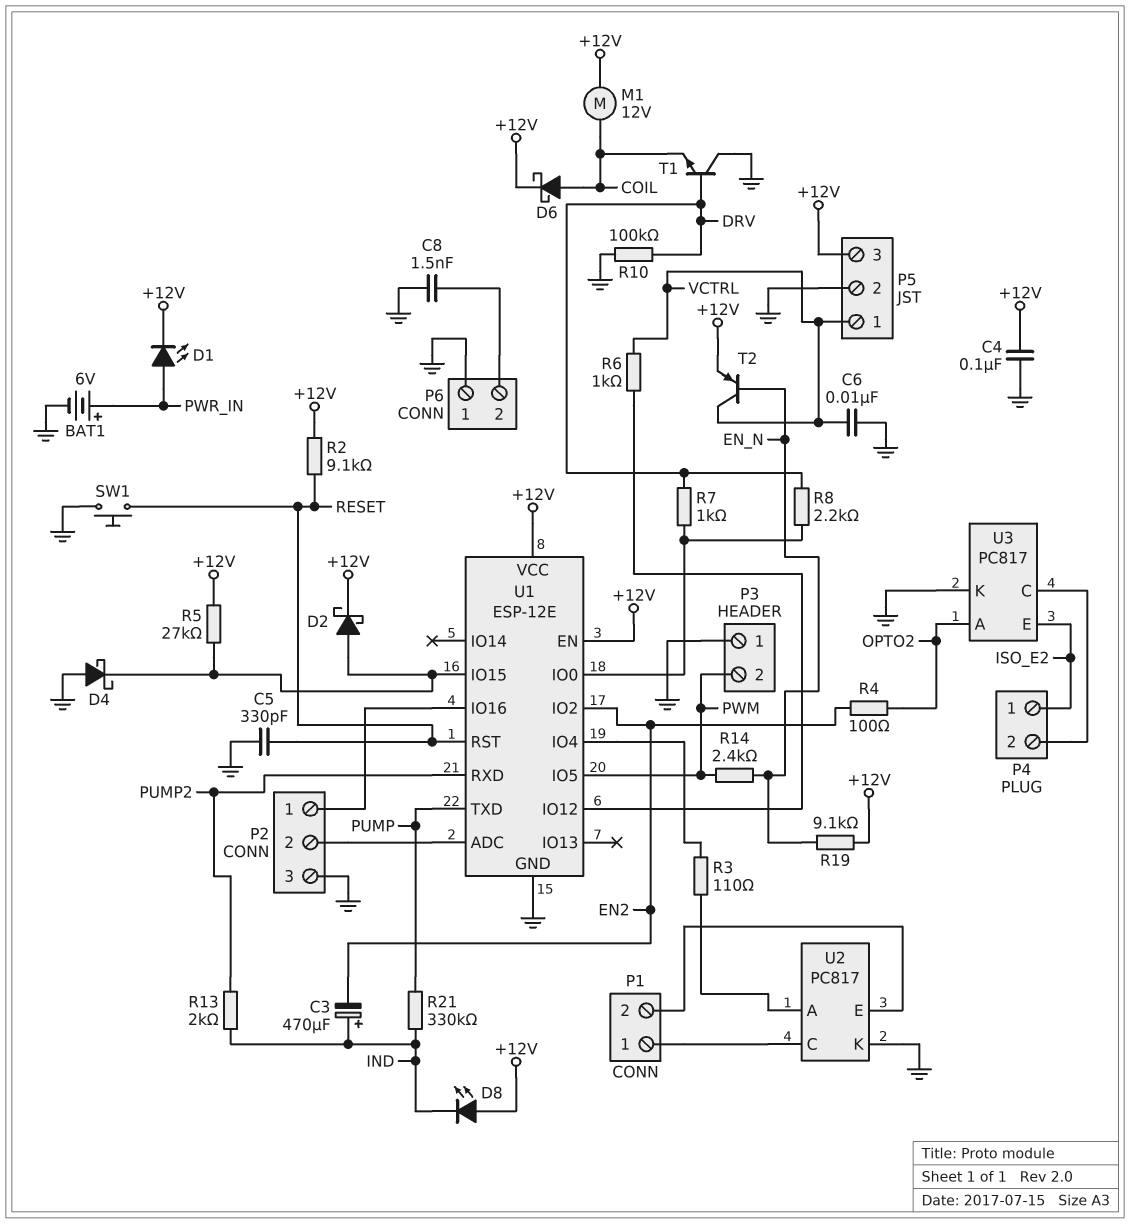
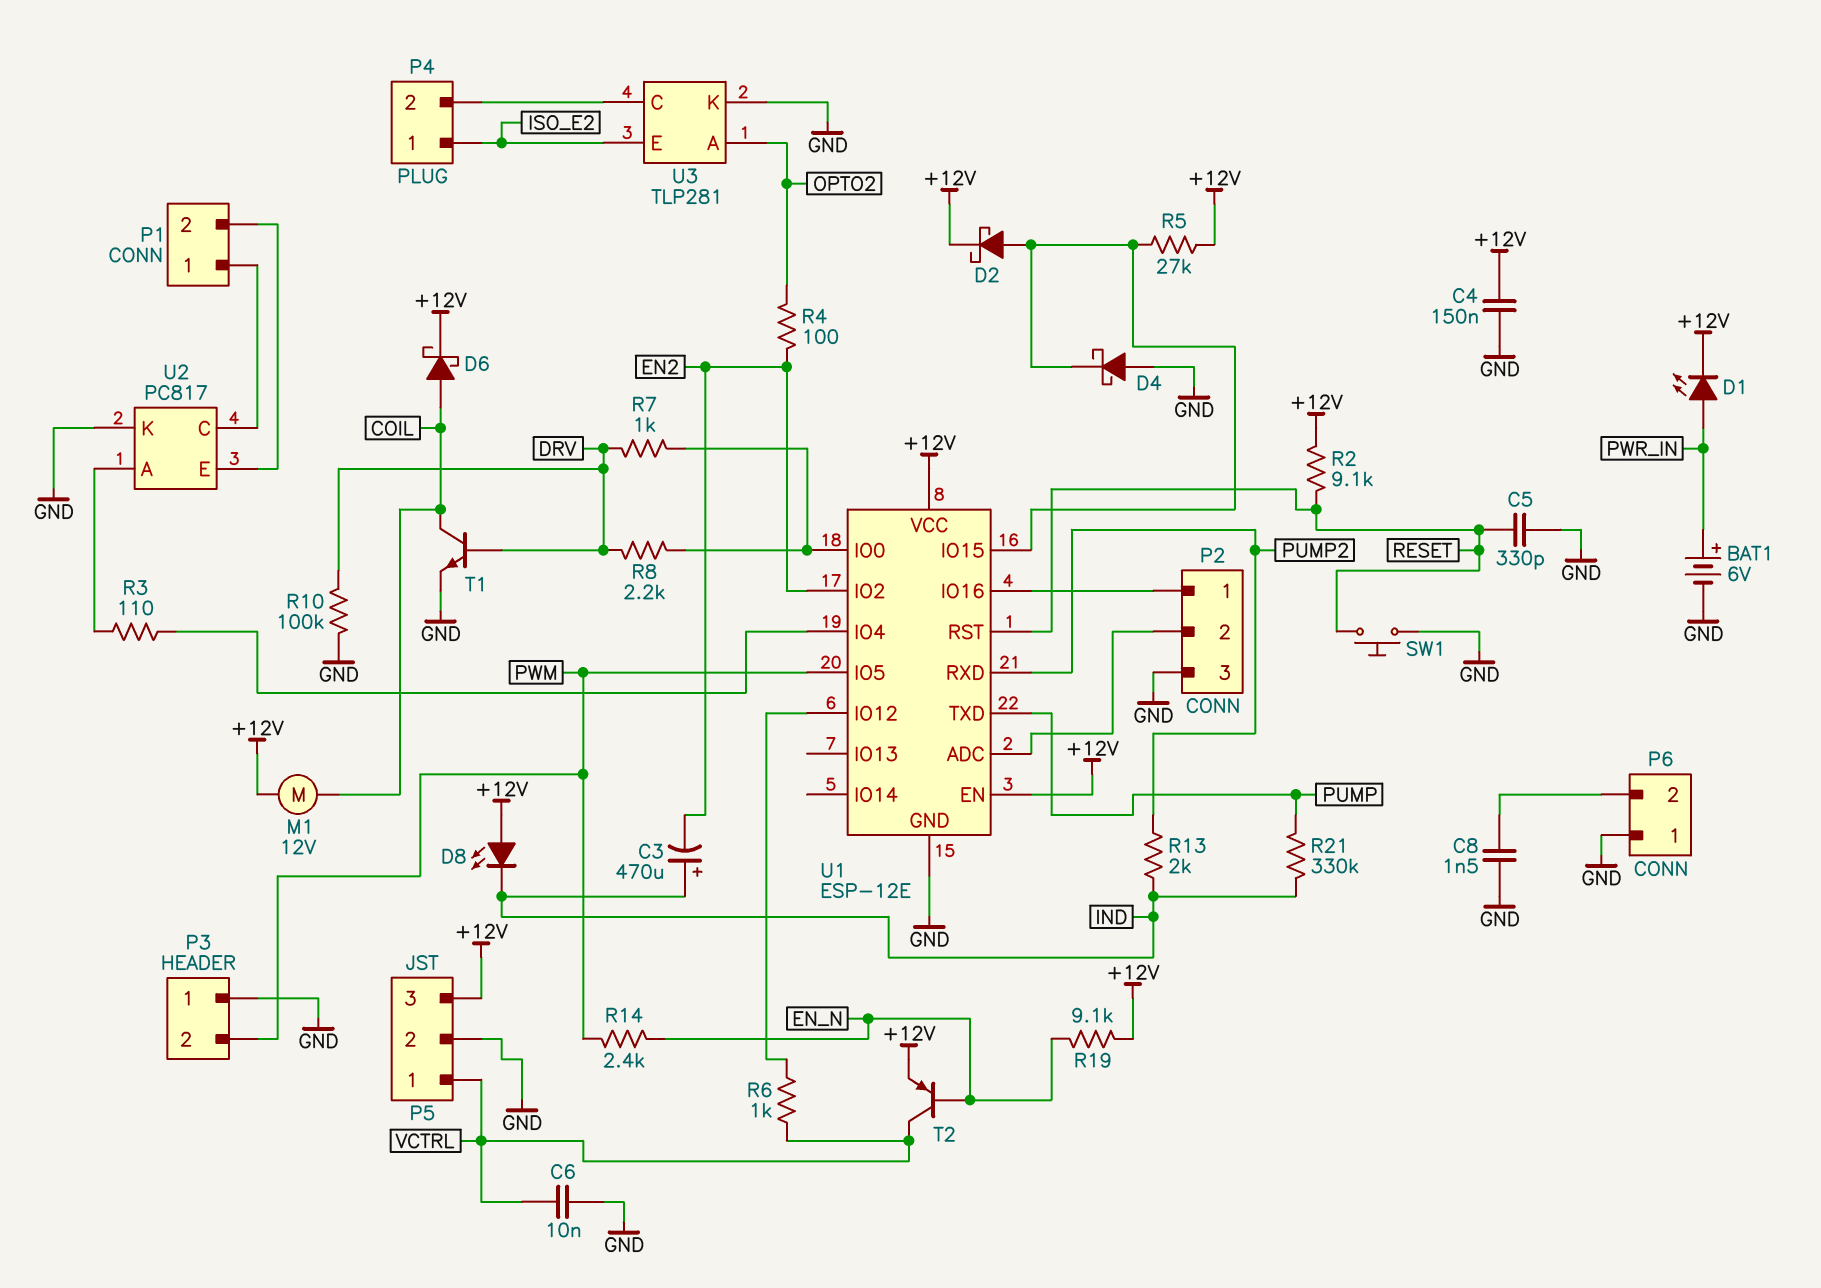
C4: 100nF (+12V, GND) -> 150nF (+12V, GND)
T1: NPN (B DRV, C GND, E COIL) -> NPN (B DRV, C COIL, E GND)
U3: PC817 -> TLP281

